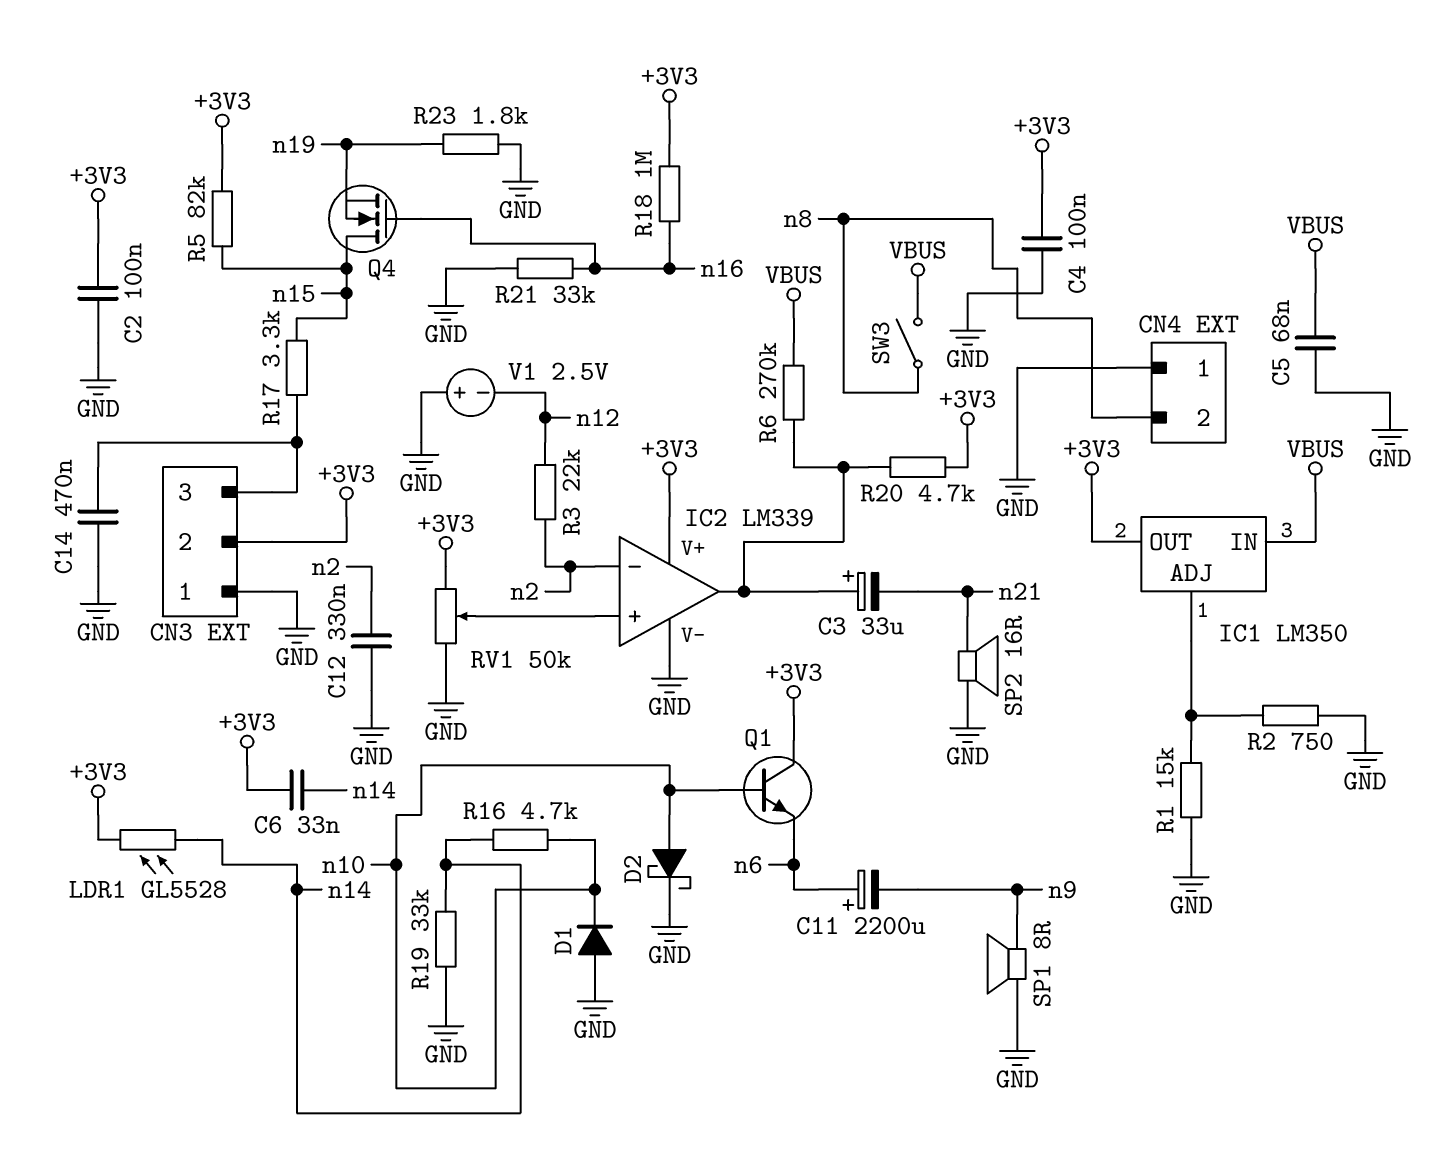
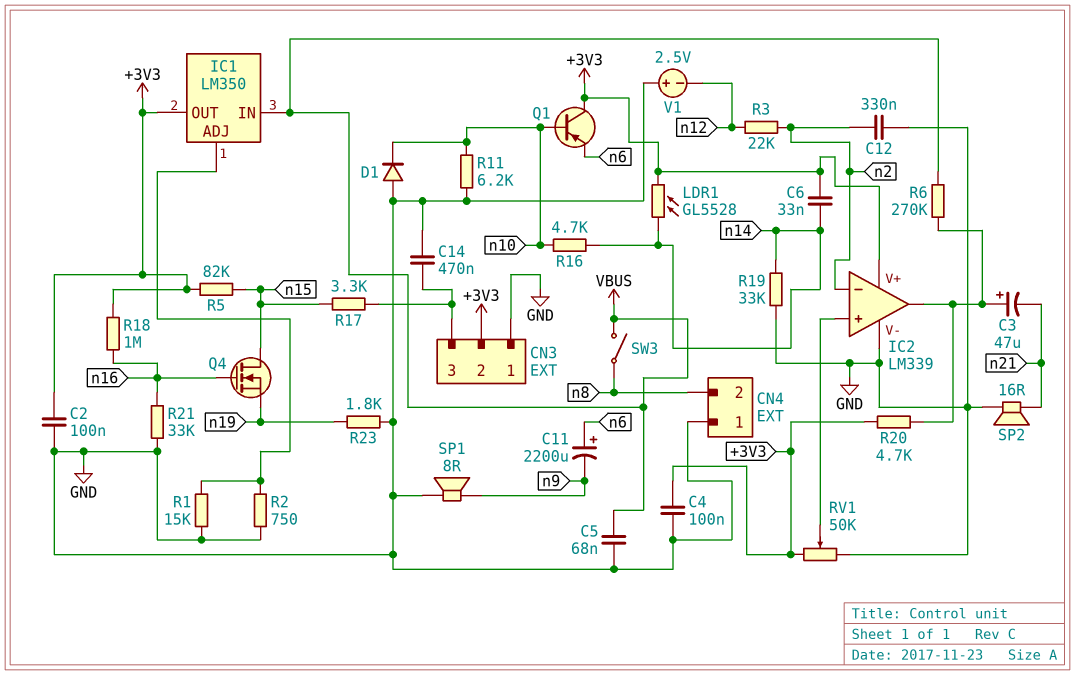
C3: 33uF (plus IC2/out, minus n21) -> 47uF (plus IC2/out, minus n21)
D2: schottky (A n10, K GND) -> none
Q1: NPN (B n10, C +3V3, E n6) -> PNP (B n10, C +3V3, E n6)
R11: none -> 6.2k (GND, n10)

